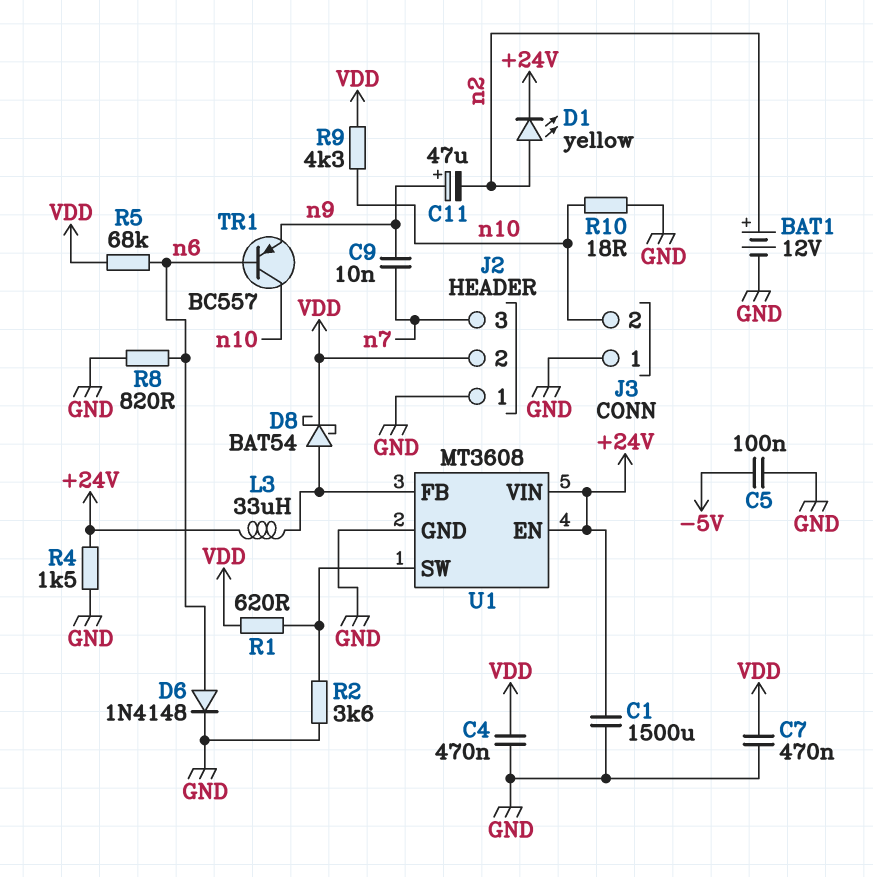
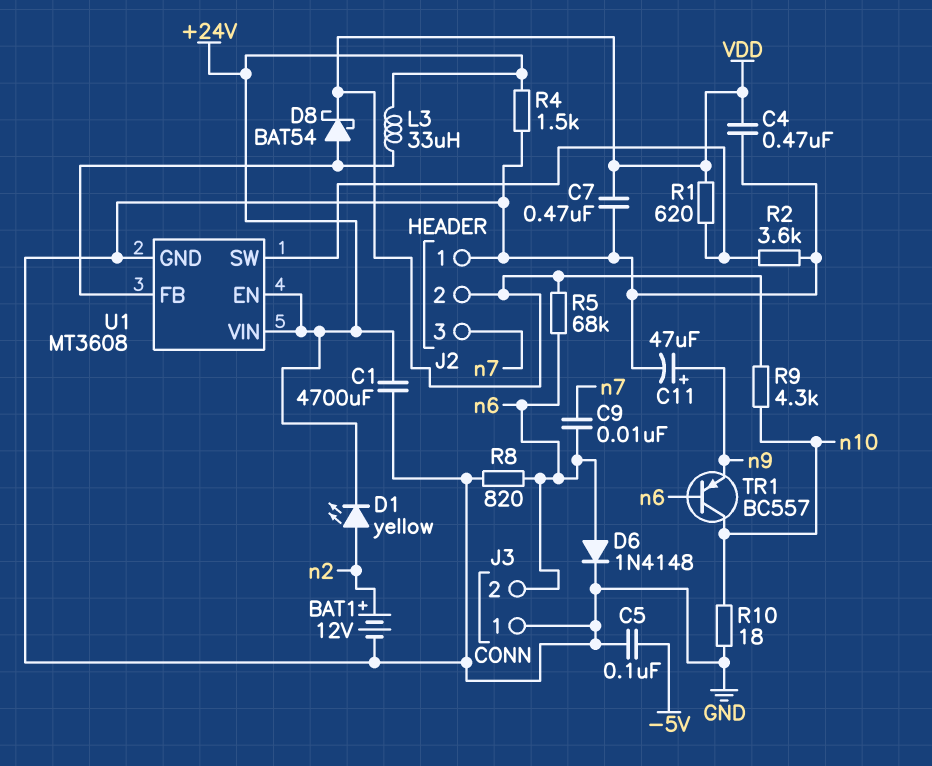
C1: 1500uF (+24V, GND) -> 4700uF (+24V, GND)
C9: 10nF (n7, n9) -> 10nF (n6, n7)
C11: 47uF (plus n9, minus n2) -> 47uF (plus n9, minus GND)
J3 pin 2: n10 -> n6

